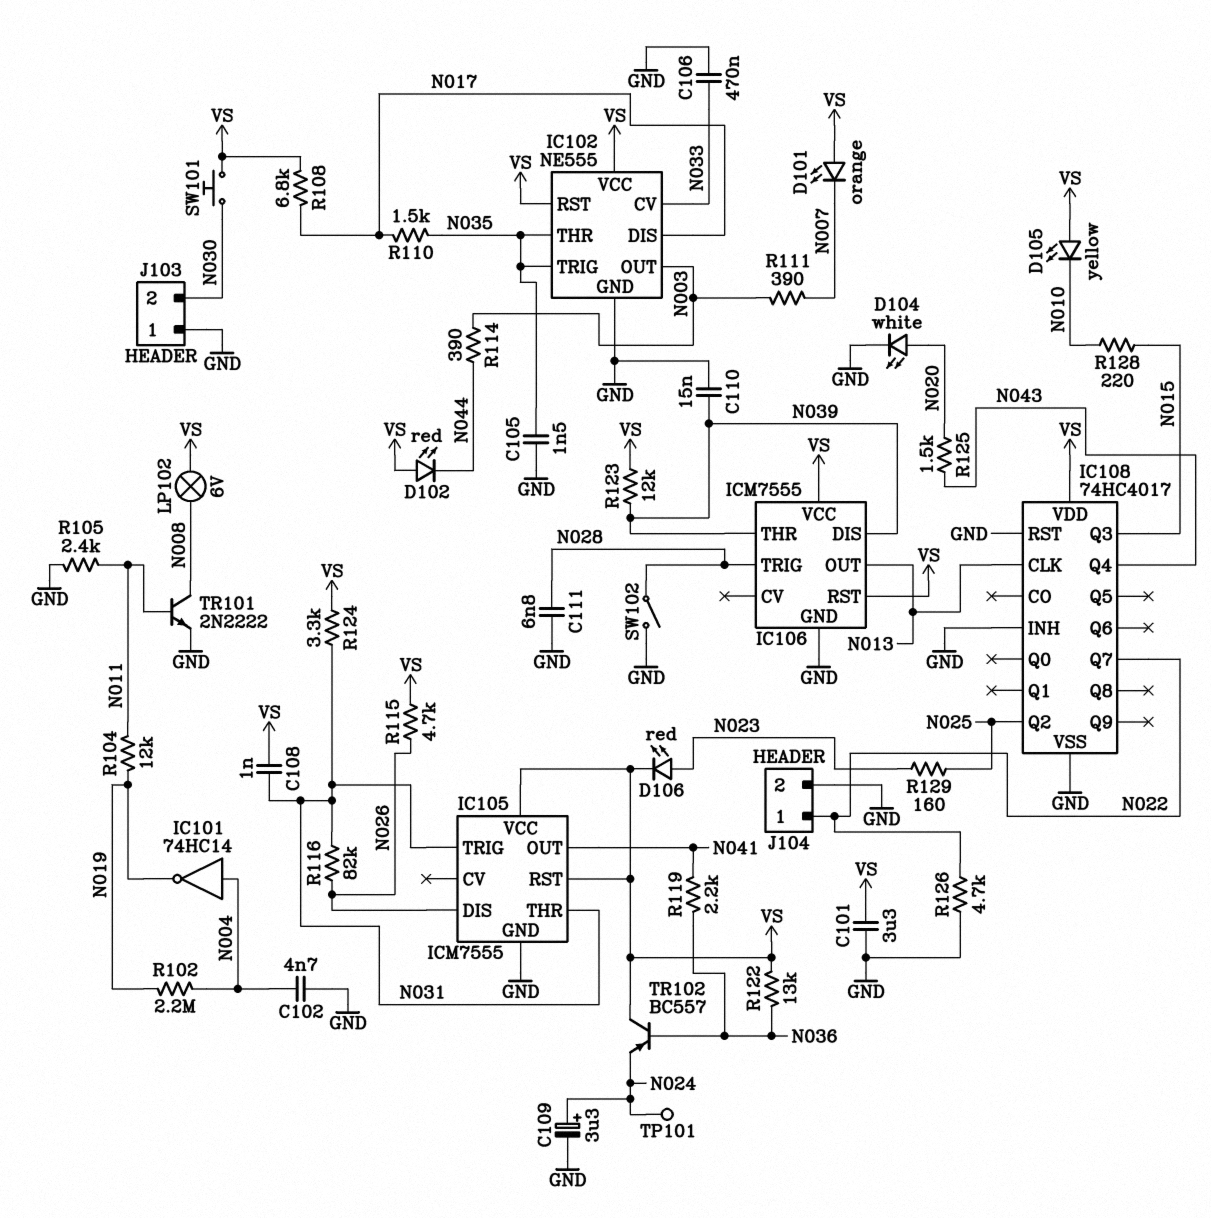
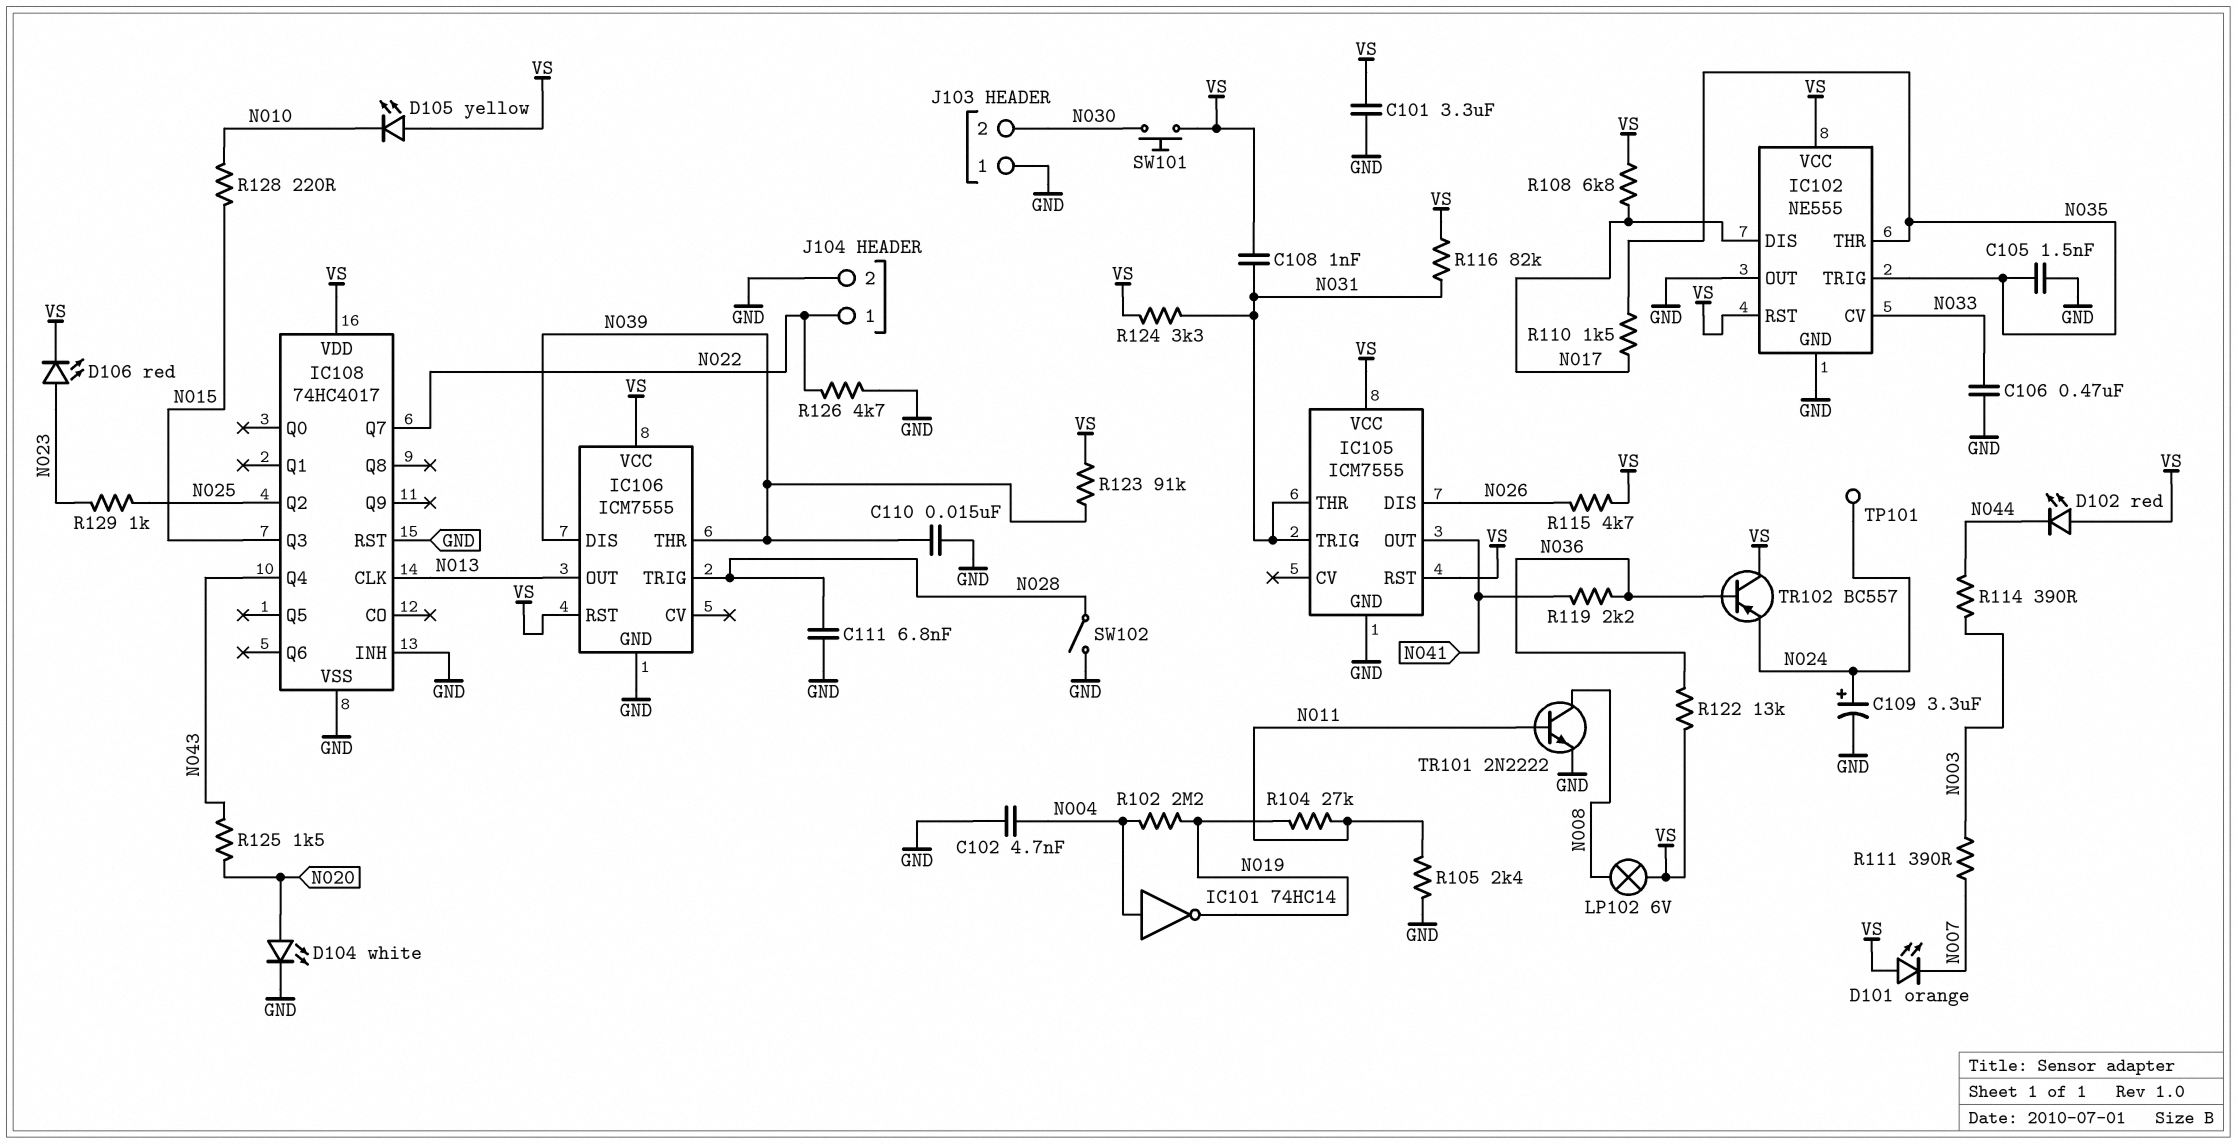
IC102 pin OUT: N003 -> GND
R104: 12k (N011, N019) -> 27k (N011, N019)
R116: 82k (N026, N031) -> 82k (N031, VS)
R123: 12k (N039, VS) -> 91k (N039, VS)
R129: 160 (N023, N025) -> 1k (N023, N025)

